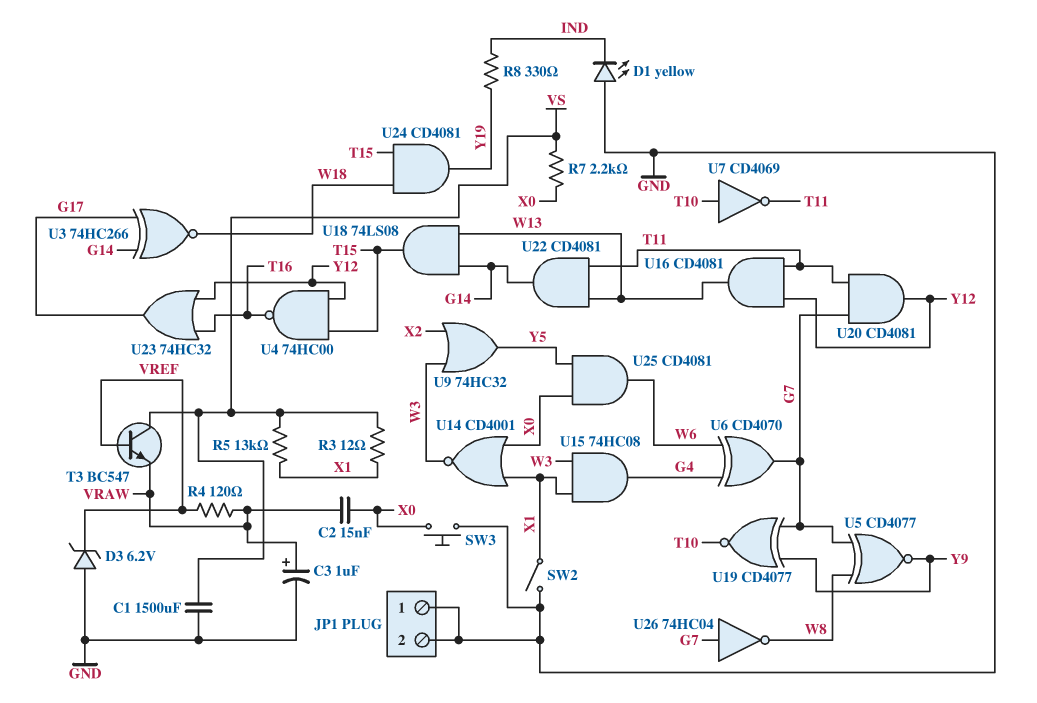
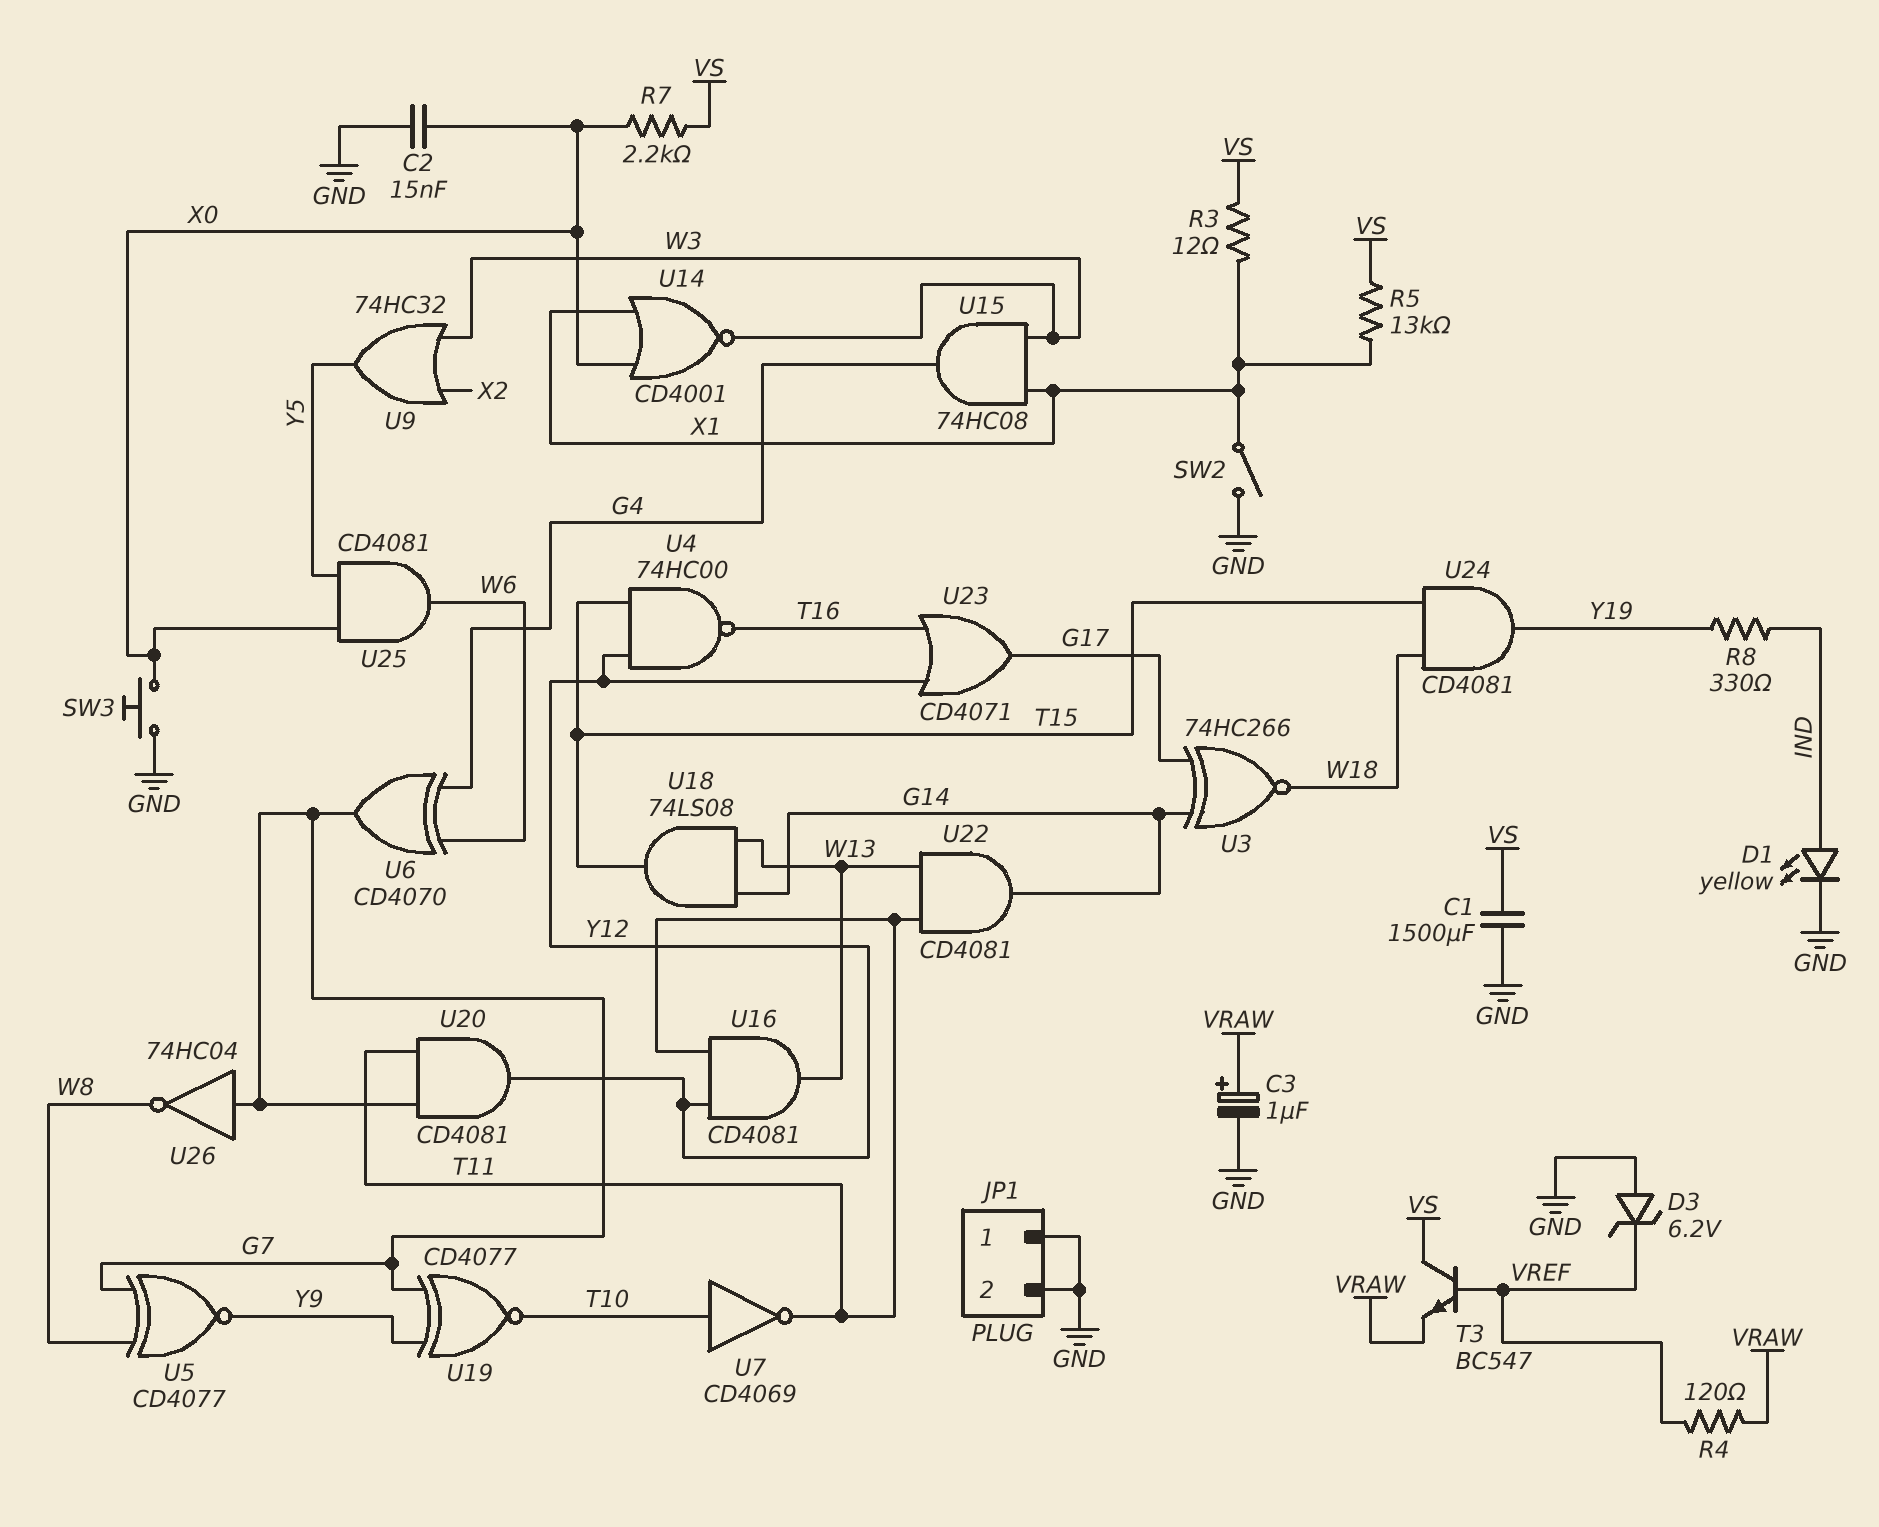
C2: 15nF (VRAW, X0) -> 15nF (GND, X0)
D1: LED yellow (A GND, K IND) -> LED yellow (A IND, K GND)
U23: OR 74HC32 (in T16, in Y12, out G17) -> OR CD4071 (in T16, in Y12, out G17)

